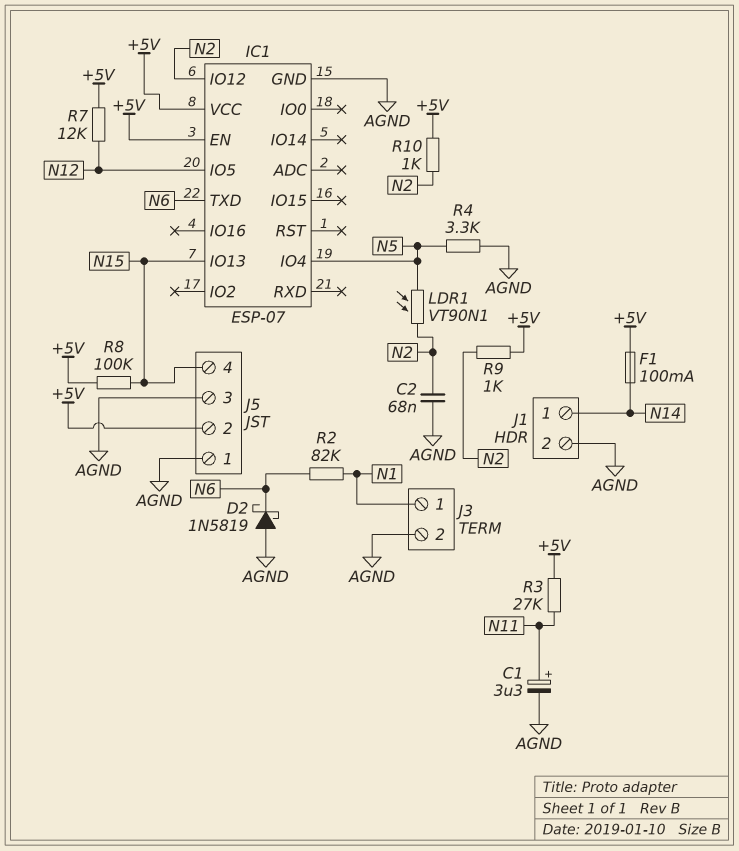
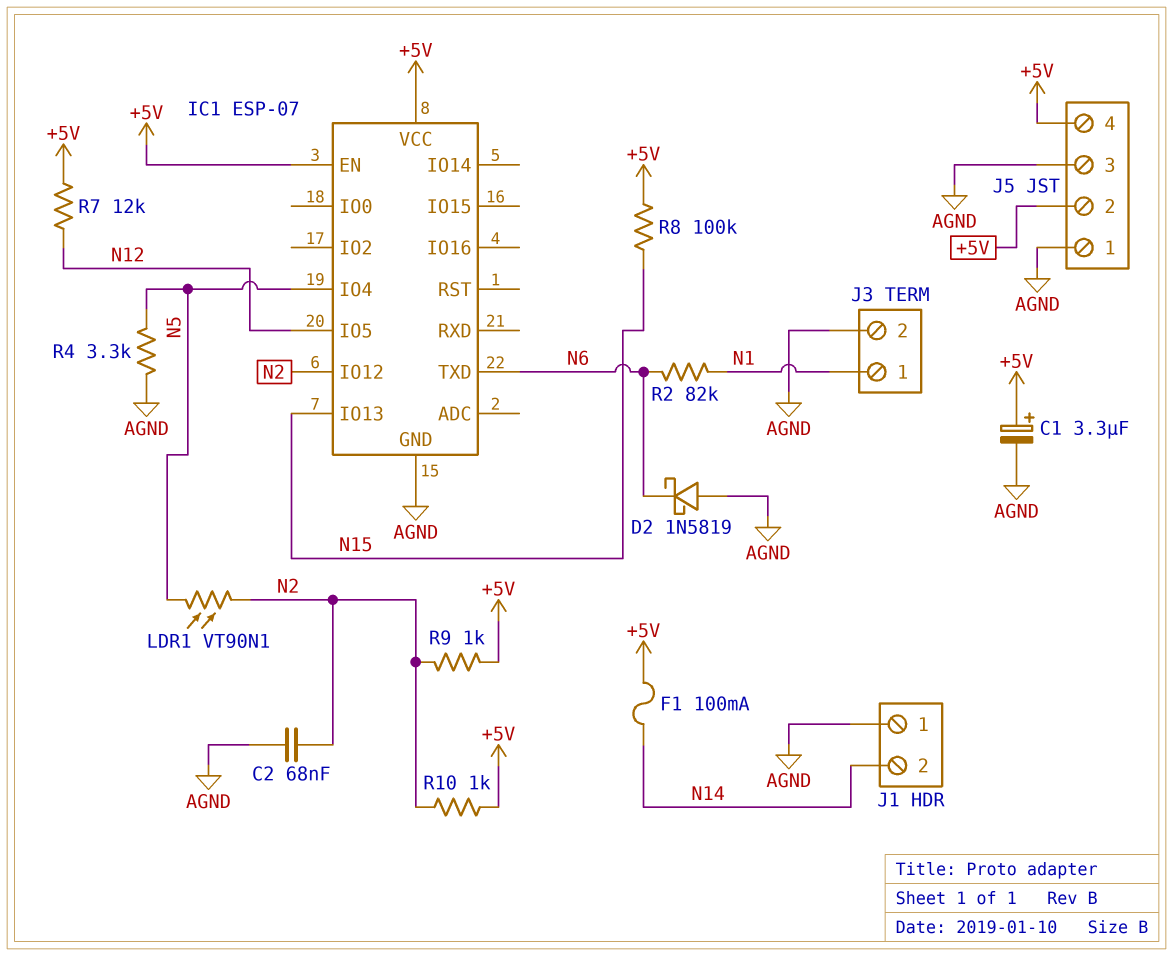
C1: 3.3uF (plus N11, minus AGND) -> 3.3uF (plus +5V, minus AGND)
J1 pin 1: N14 -> AGND
J1 pin 2: AGND -> N14
J5 pin 4: N15 -> +5V
R3: 27k (+5V, N11) -> none

